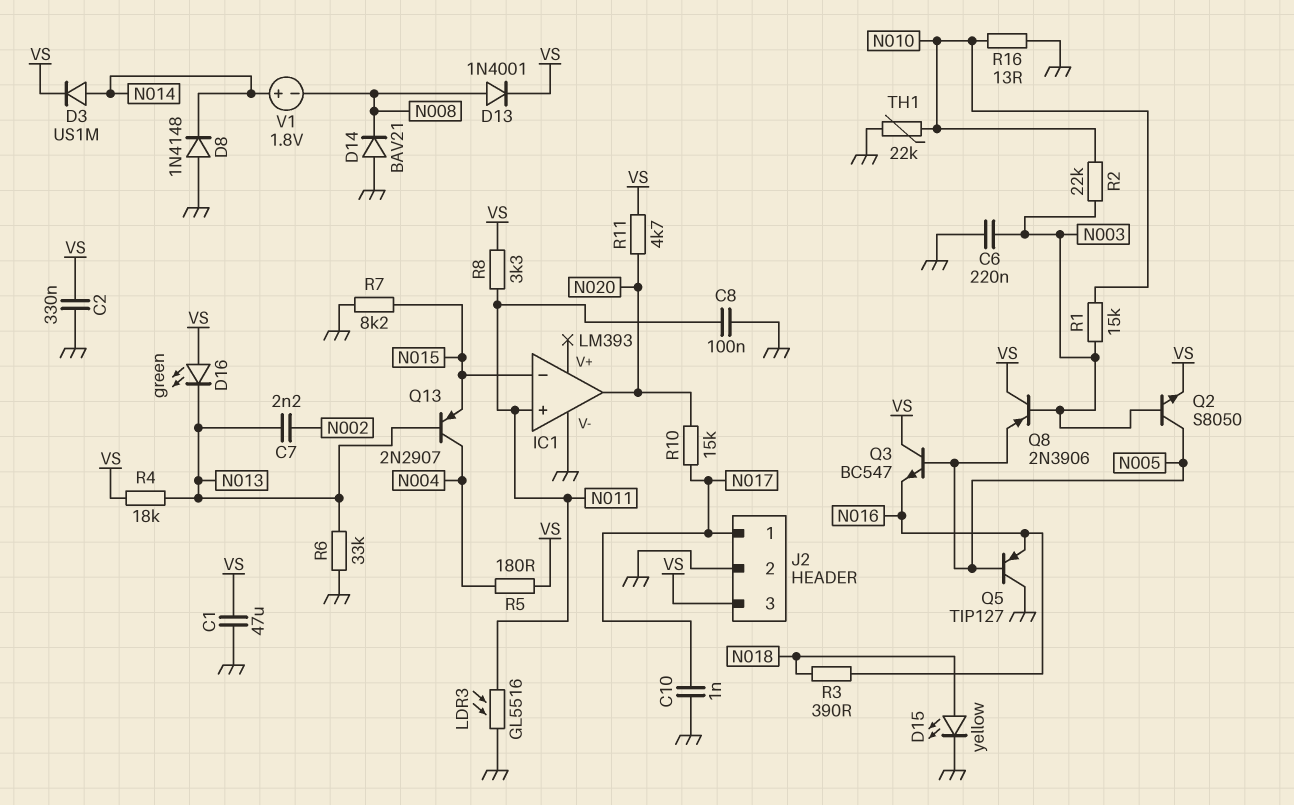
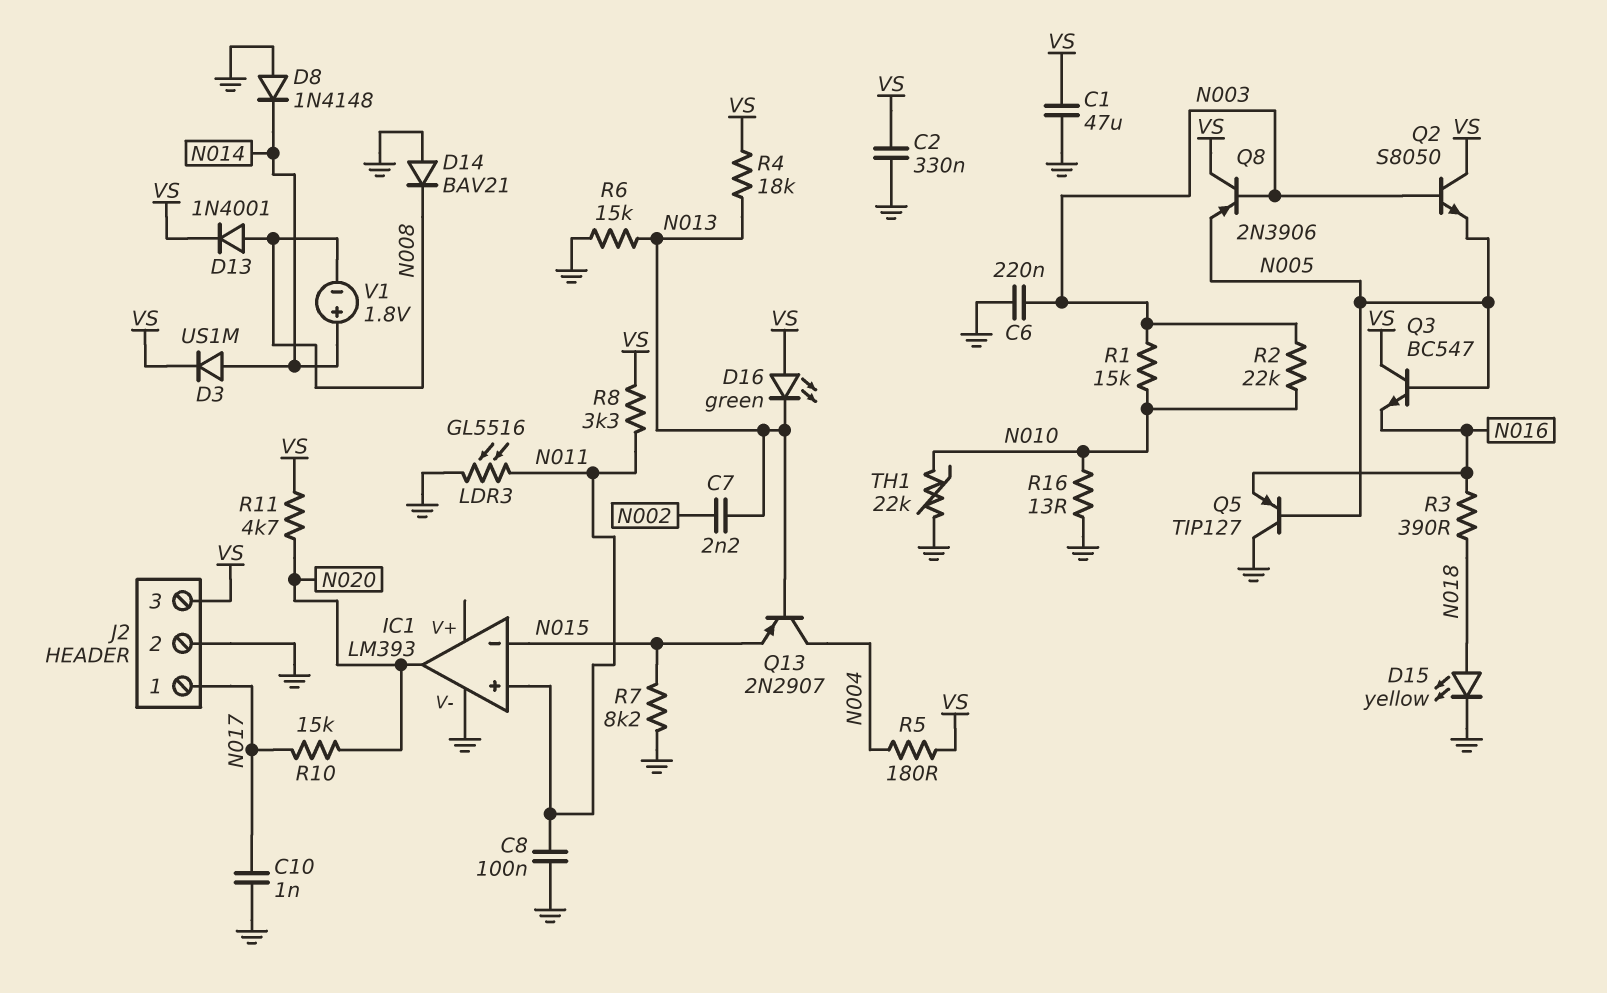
Q2: NPN S8050 (B N003, C N005, E VS) -> NPN S8050 (B N003, C VS, E N005)
R6: 33k (GND, N013) -> 15k (GND, N013)

